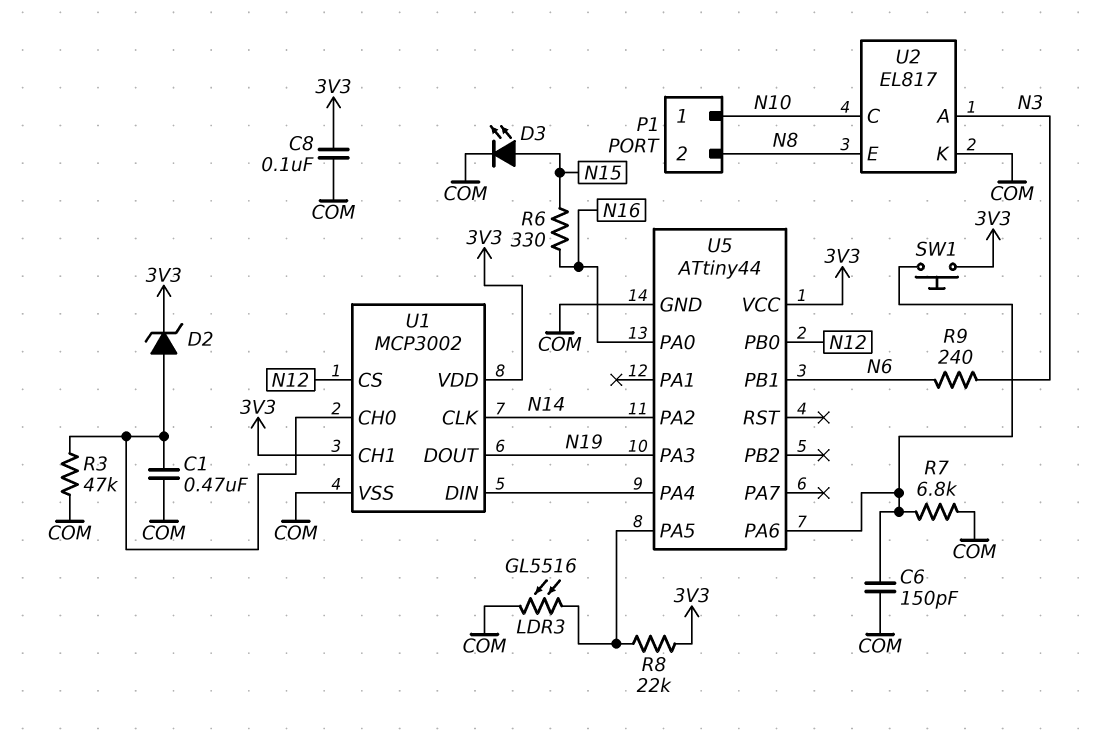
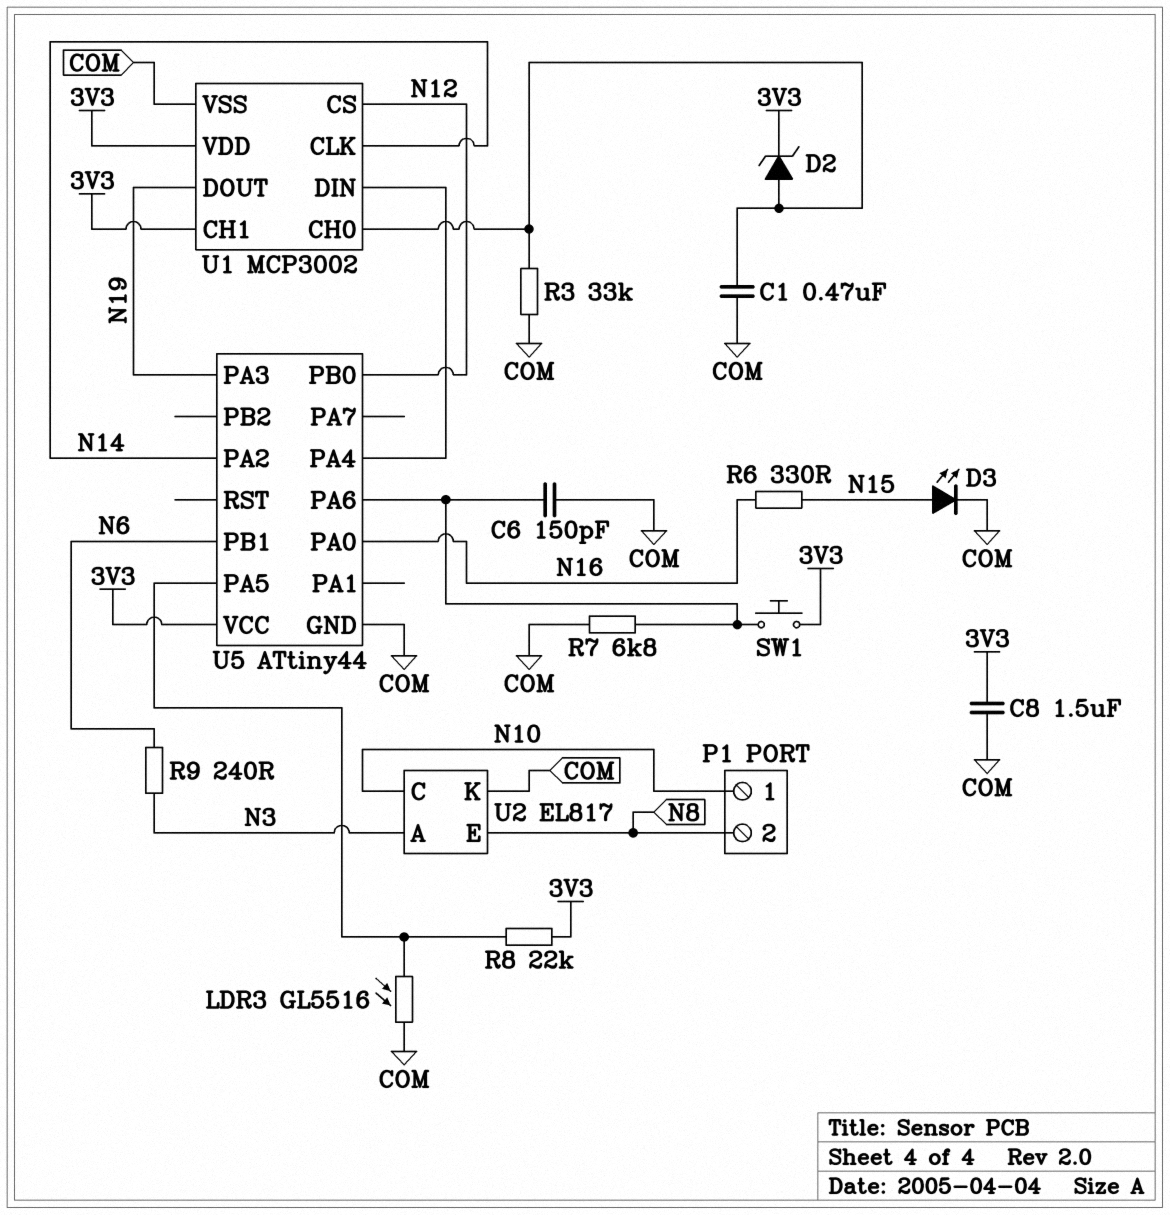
C8: 100nF (3V3, COM) -> 1.5uF (3V3, COM)
R3: 47k (COM, U1/CH0) -> 33k (COM, U1/CH0)

